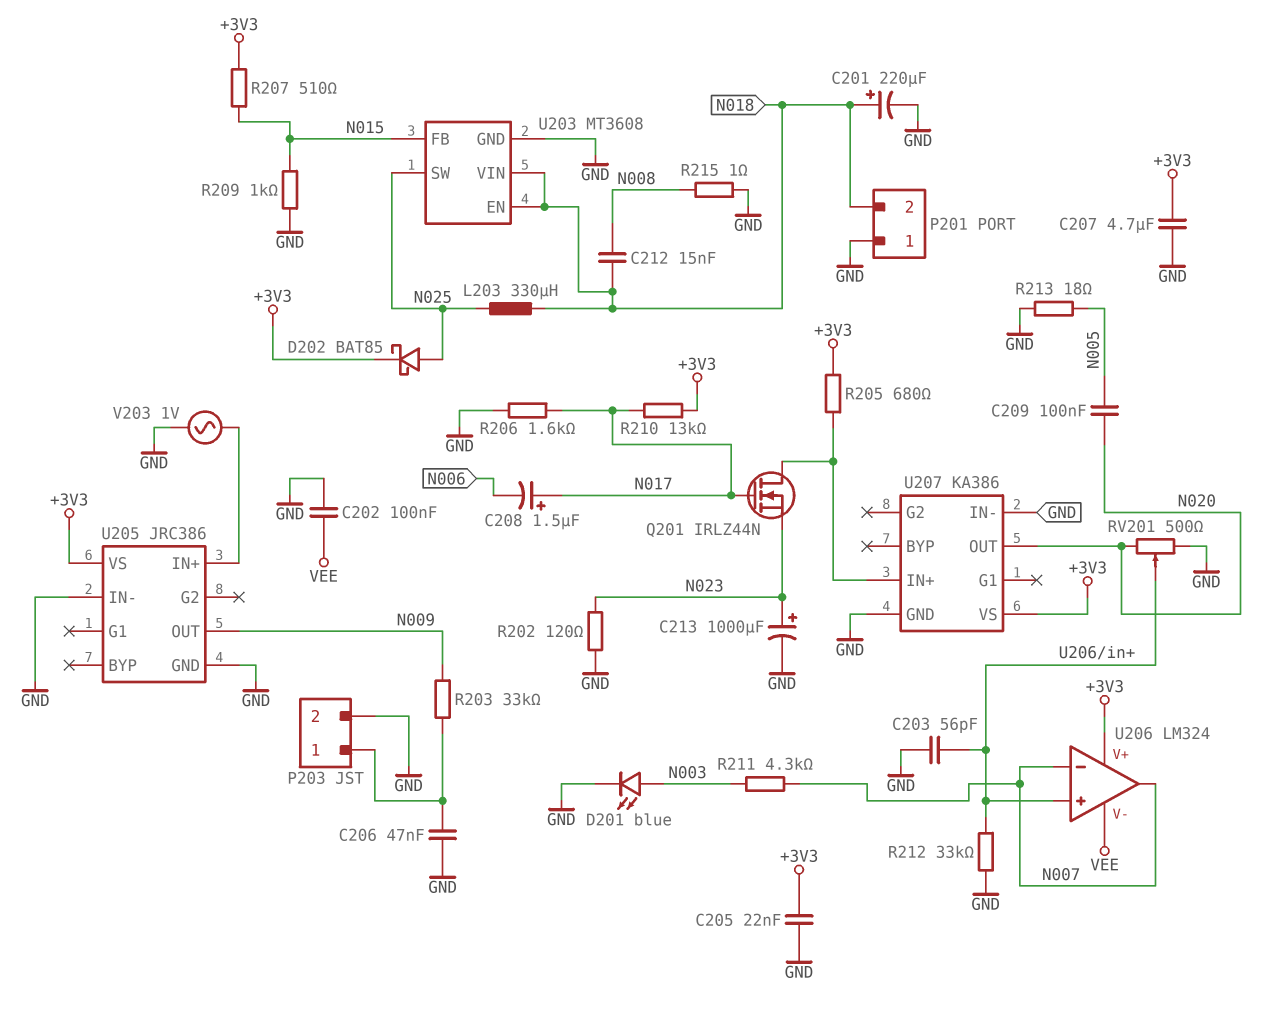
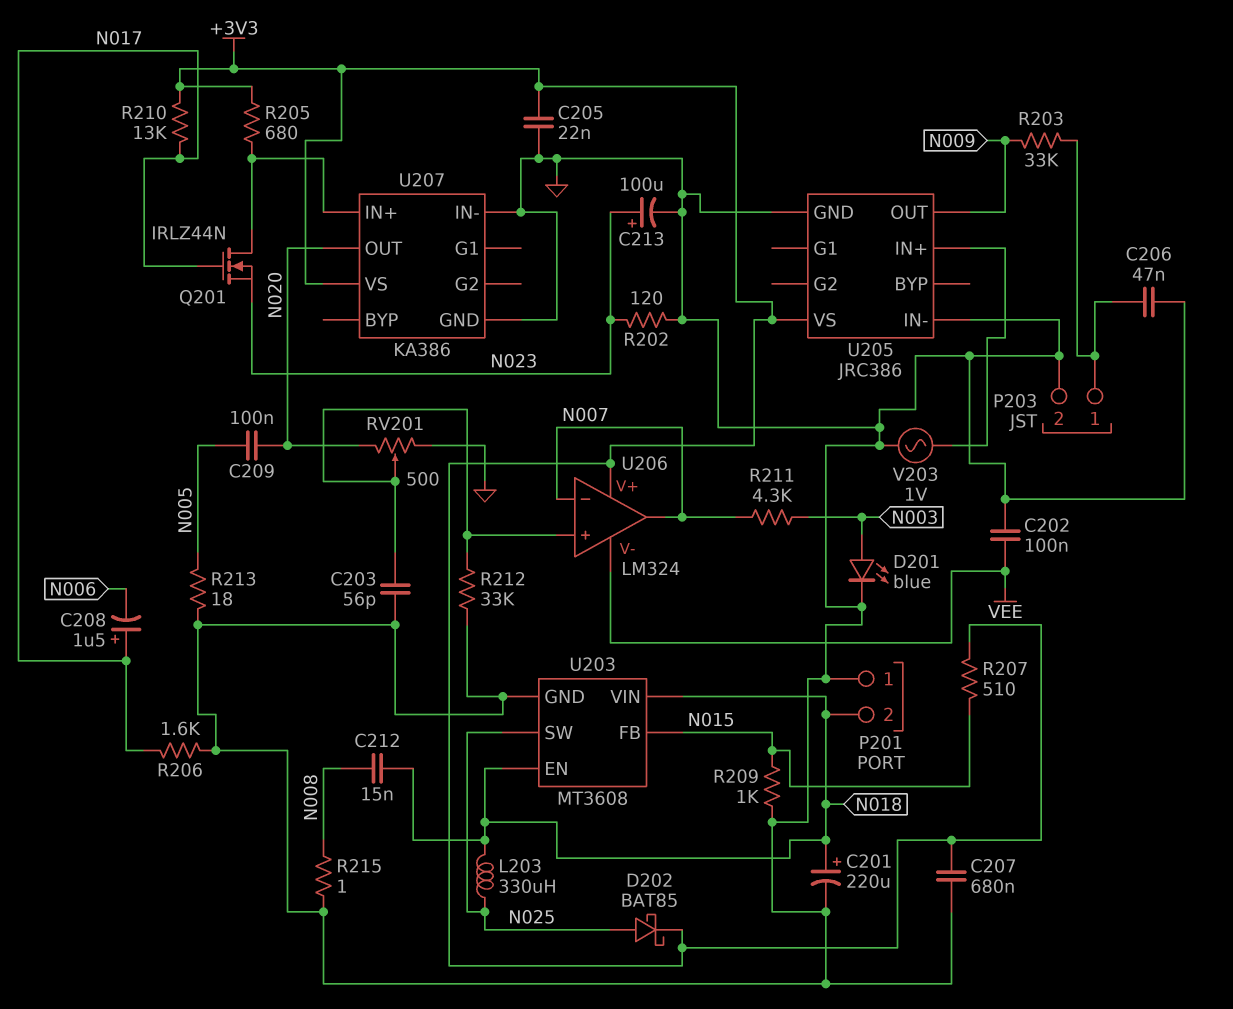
C207: 4.7uF (+3V3, GND) -> 680nF (+3V3, GND)
C213: 1000uF (plus N023, minus GND) -> 100uF (plus N023, minus GND)

